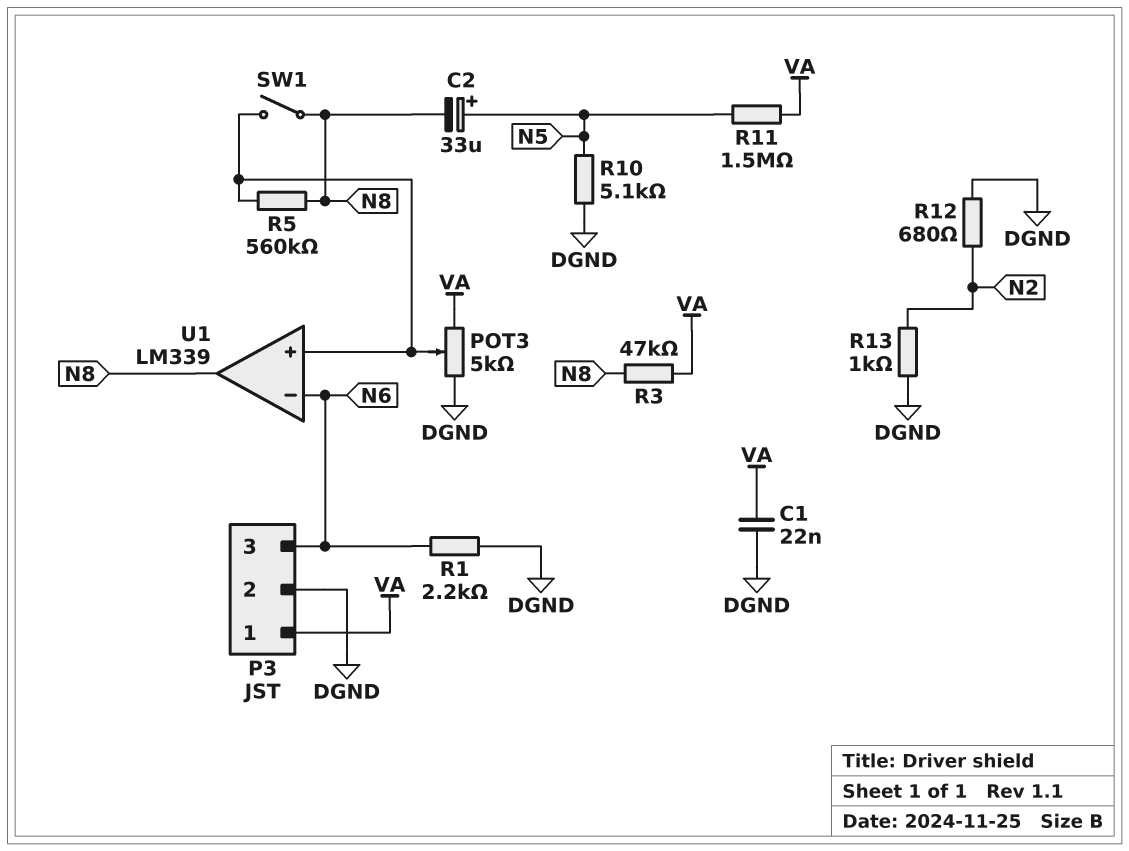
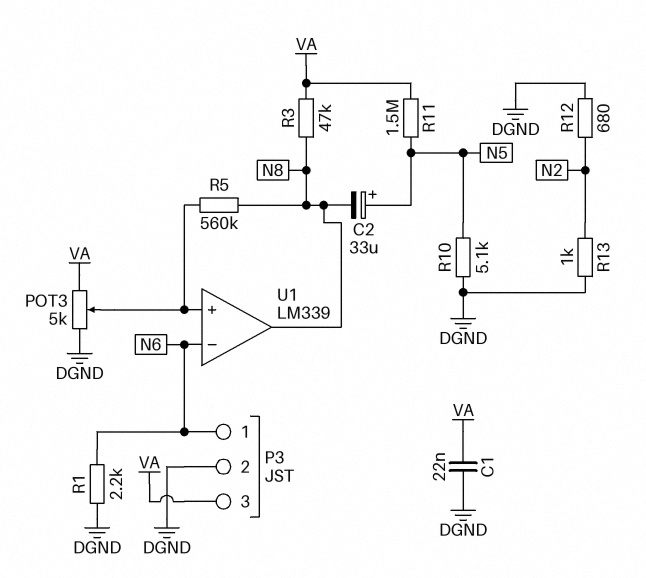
P3 pin 1: VA -> N6
P3 pin 3: N6 -> VA
SW1: switch (N8, U1/in+) -> none

